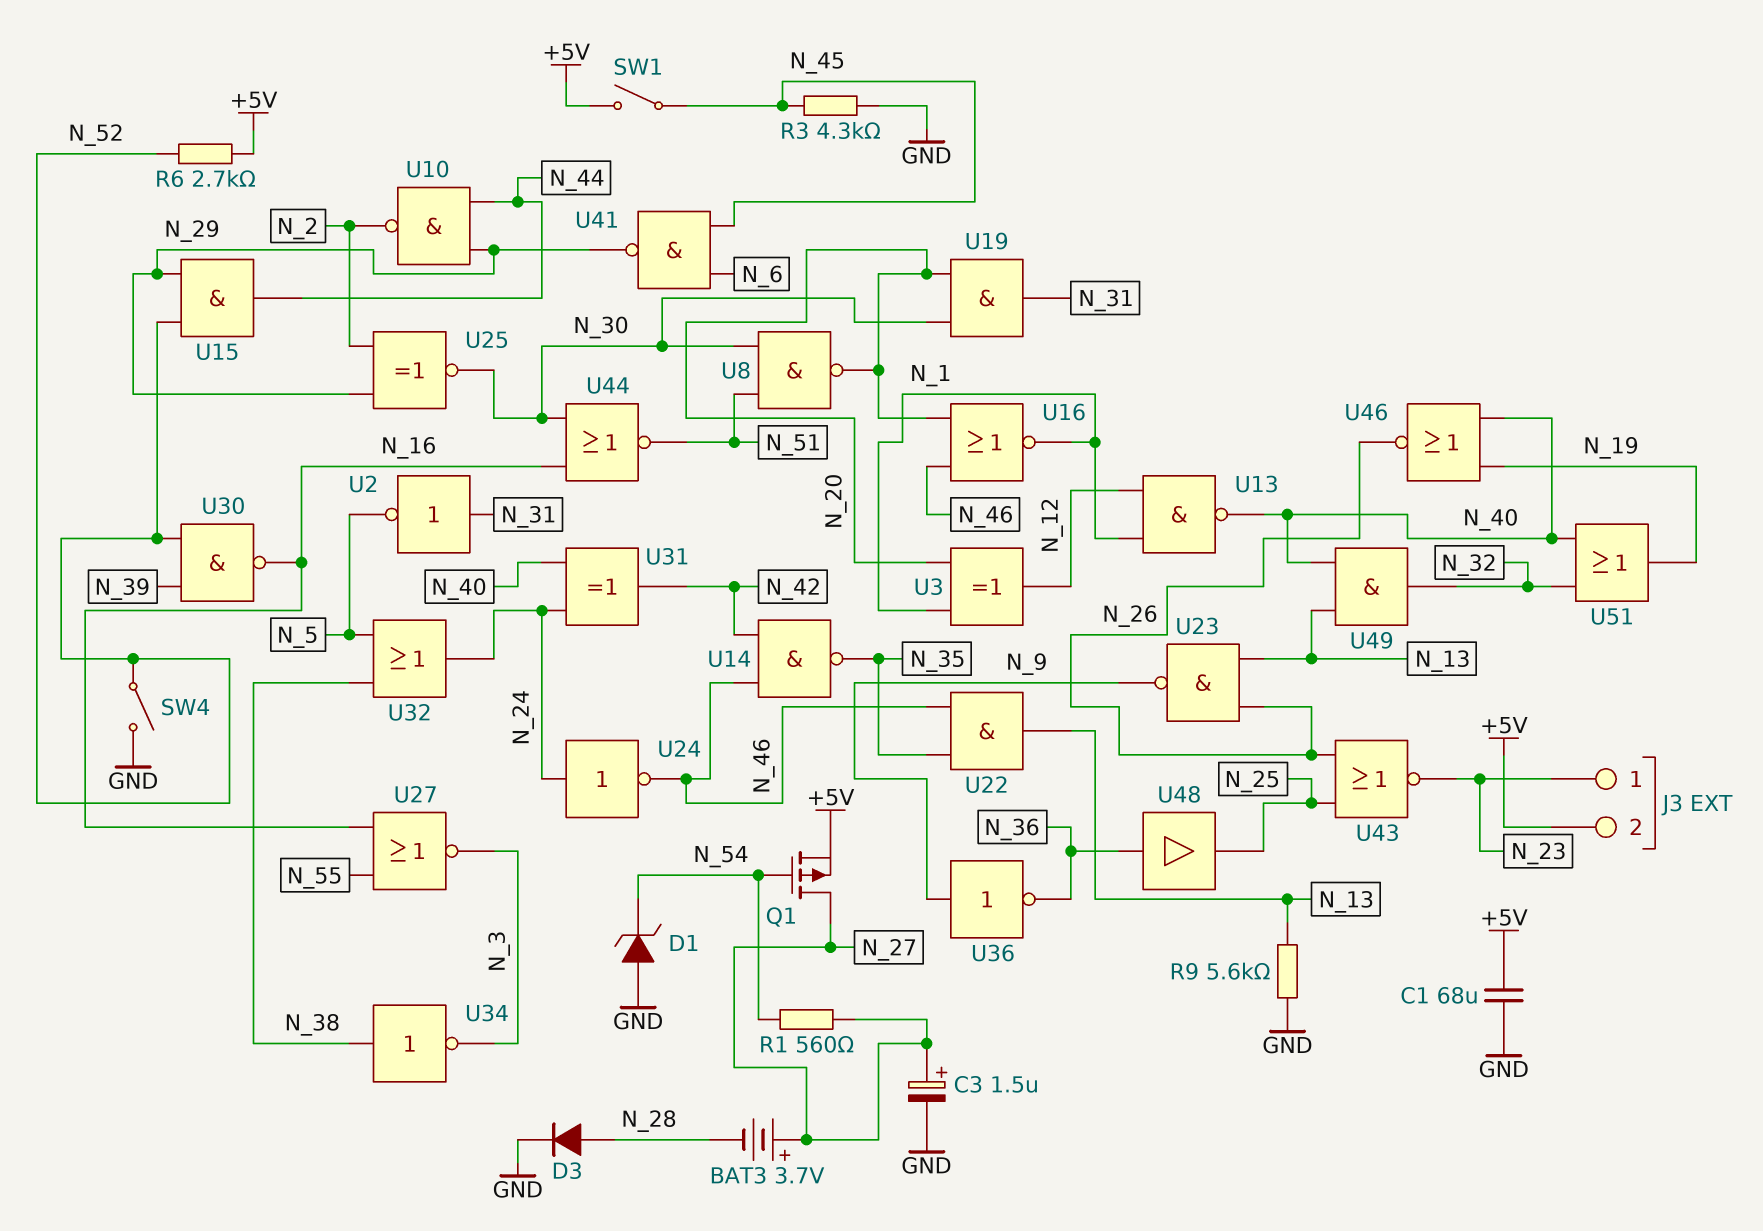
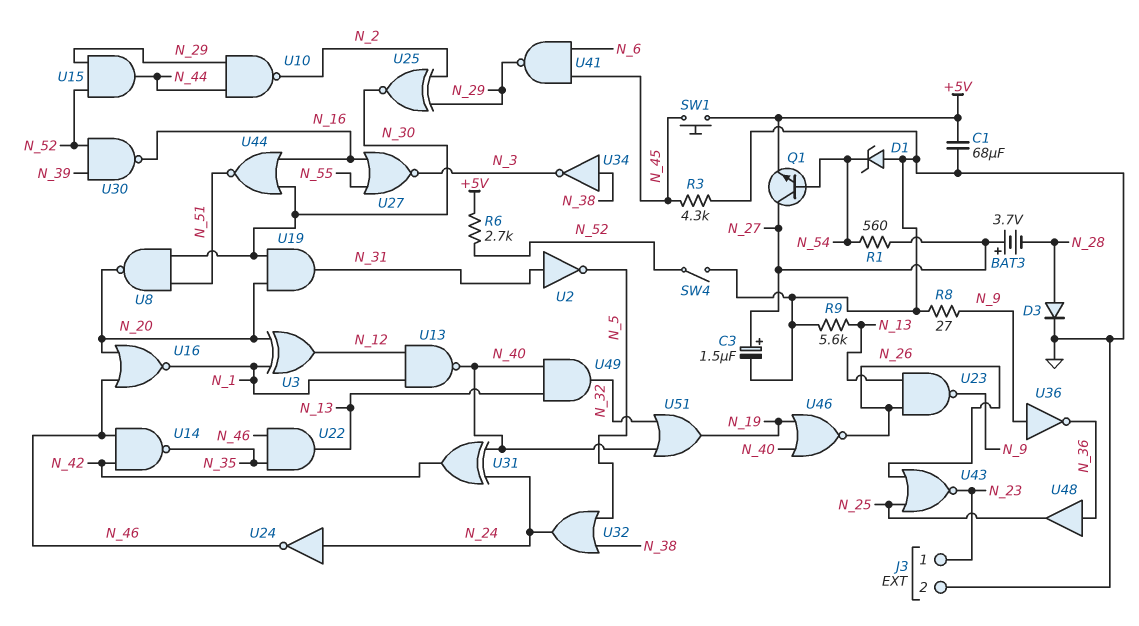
J3 pin 2: +5V -> GND
Q1: PMOS (G N_54, D N_27, S +5V) -> NPN (B N_54, C N_27, E +5V)
R8: none -> 27 (GND, N_9)
SW1: switch (+5V, N_45) -> button (+5V, N_45)

